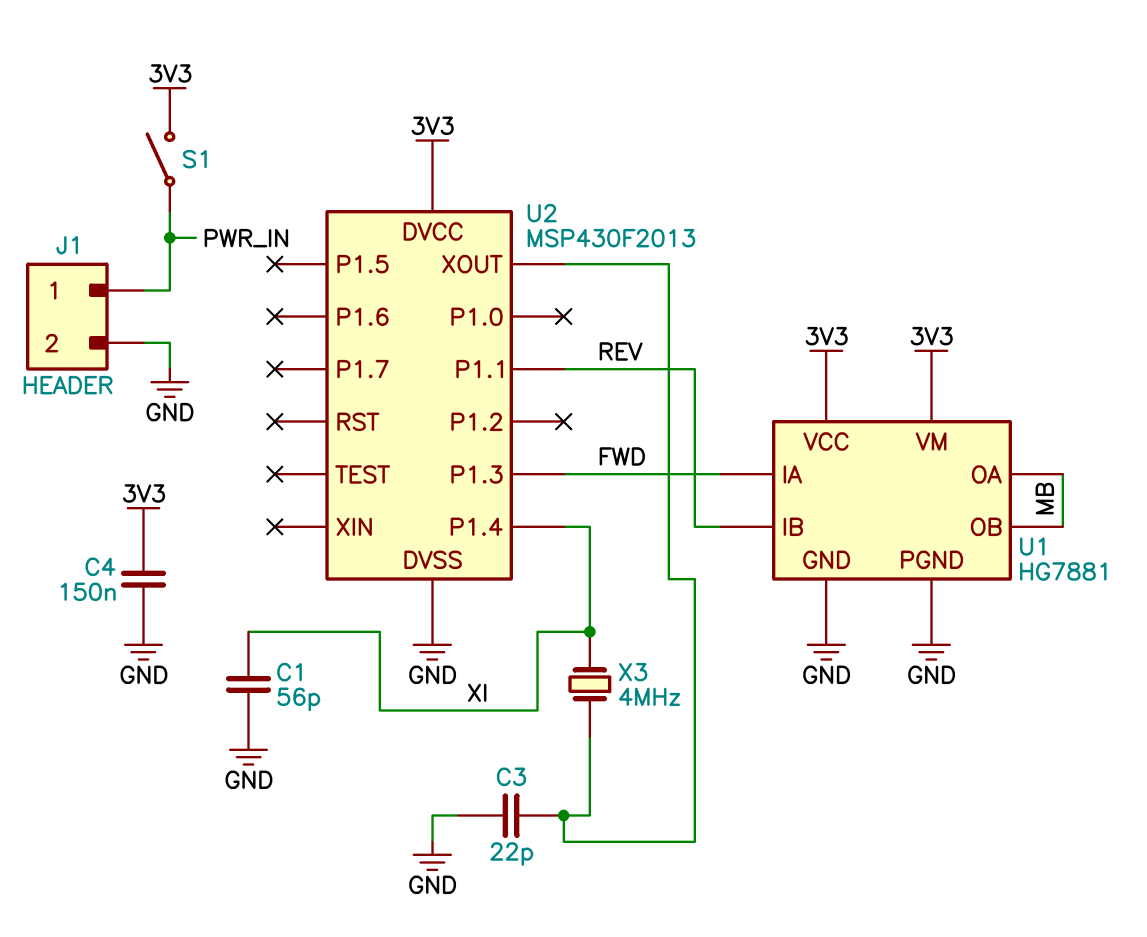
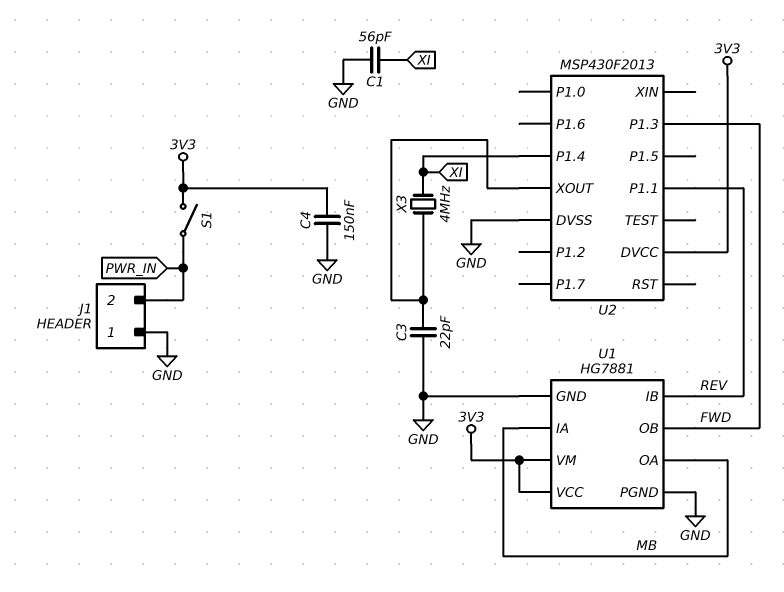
J1 pin 1: PWR_IN -> GND
J1 pin 2: GND -> PWR_IN
U1 pin IA: FWD -> MB
U1 pin OB: MB -> FWD

